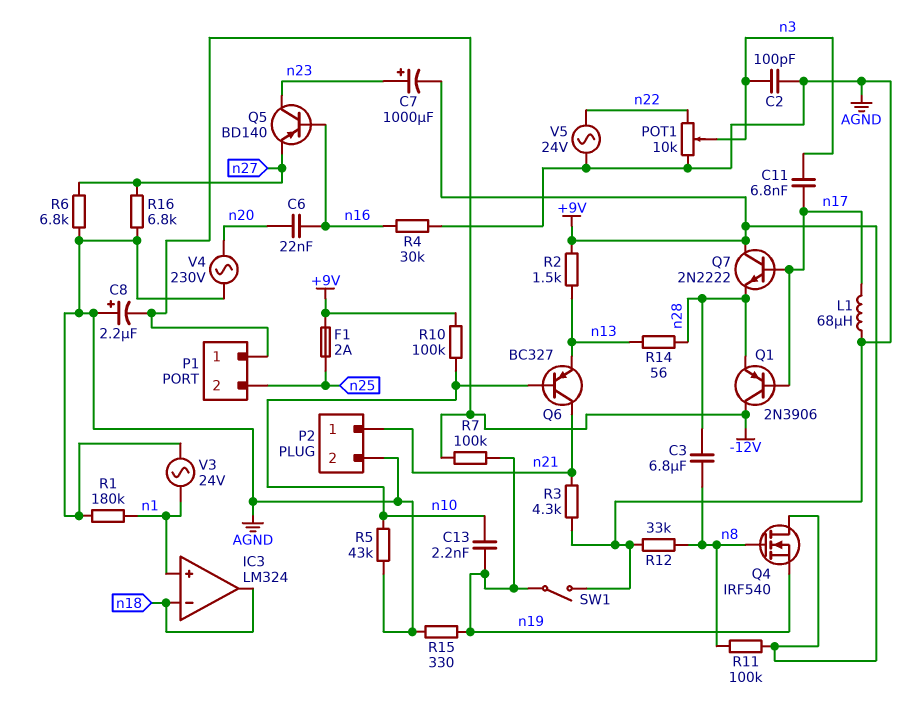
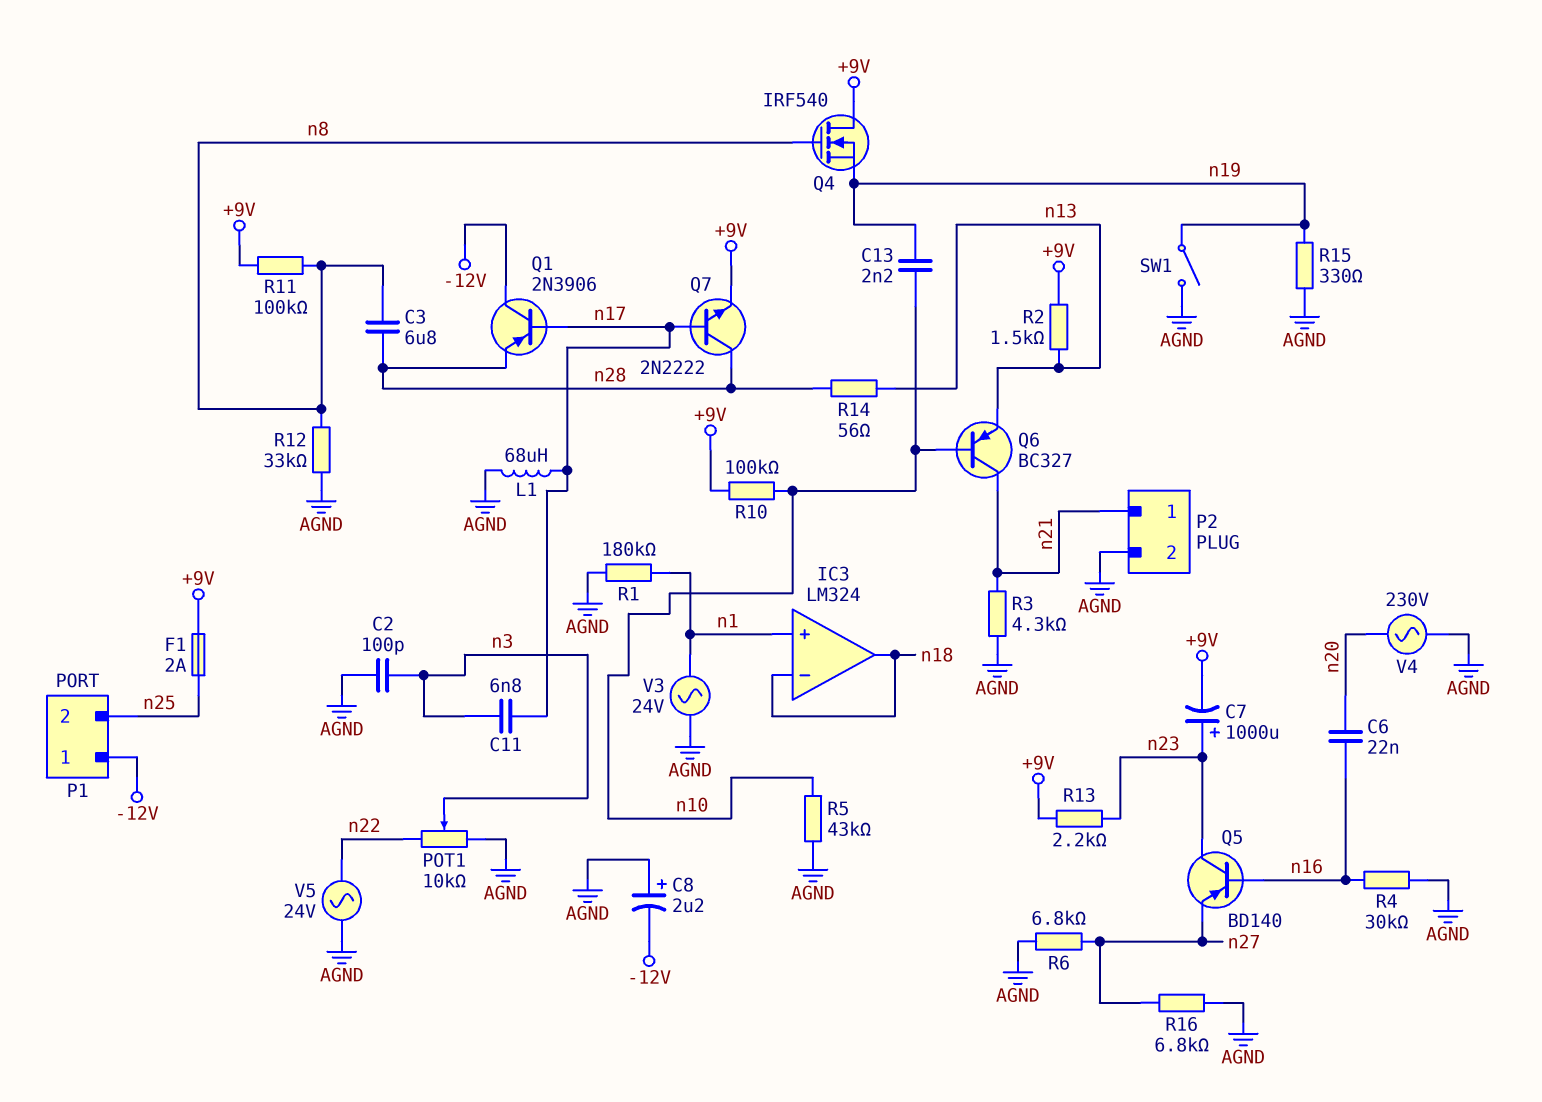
Q7: NPN 2N2222 (B n17, C +9V, E n28) -> NPN 2N2222 (B n17, C n28, E +9V)
R7: 100k (-12V, n19) -> none
R13: none -> 2.2k (+9V, n23)

